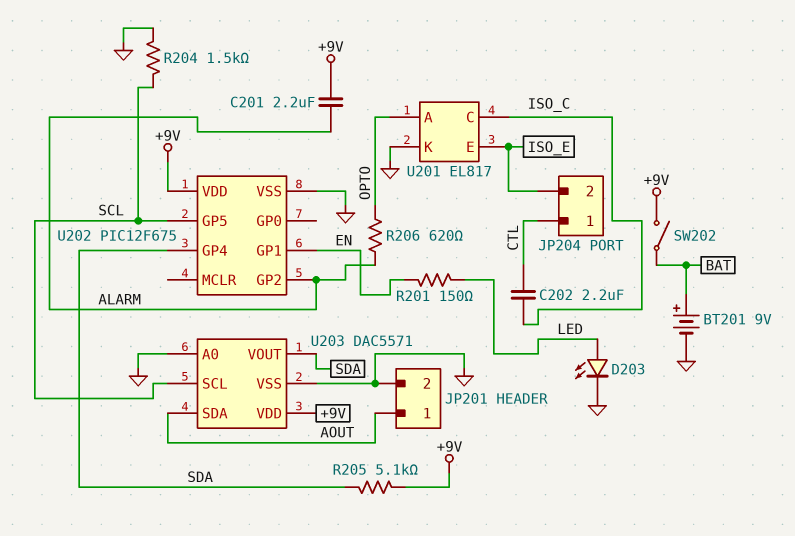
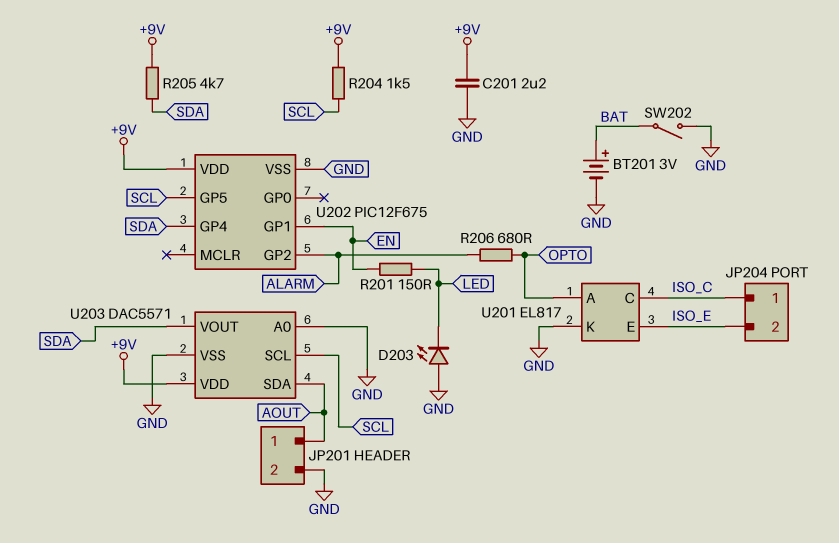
BT201: 9V (plus BAT, minus GND) -> 3V (plus BAT, minus GND)
C201: 2.2uF (+9V, ALARM) -> 2.2uF (+9V, GND)
C202: 2.2uF (CTL, ISO_C) -> none
D203: LED (A LED, K GND) -> LED (A GND, K LED)
JP204 pin 1: CTL -> ISO_C
R204: 1.5k (GND, SCL) -> 1.5k (+9V, SCL)
R205: 5.1k (+9V, SDA) -> 4.7k (+9V, SDA)
R206: 620 (ALARM, OPTO) -> 680 (ALARM, OPTO)
SW202: switch (+9V, BAT) -> switch (BAT, GND)

